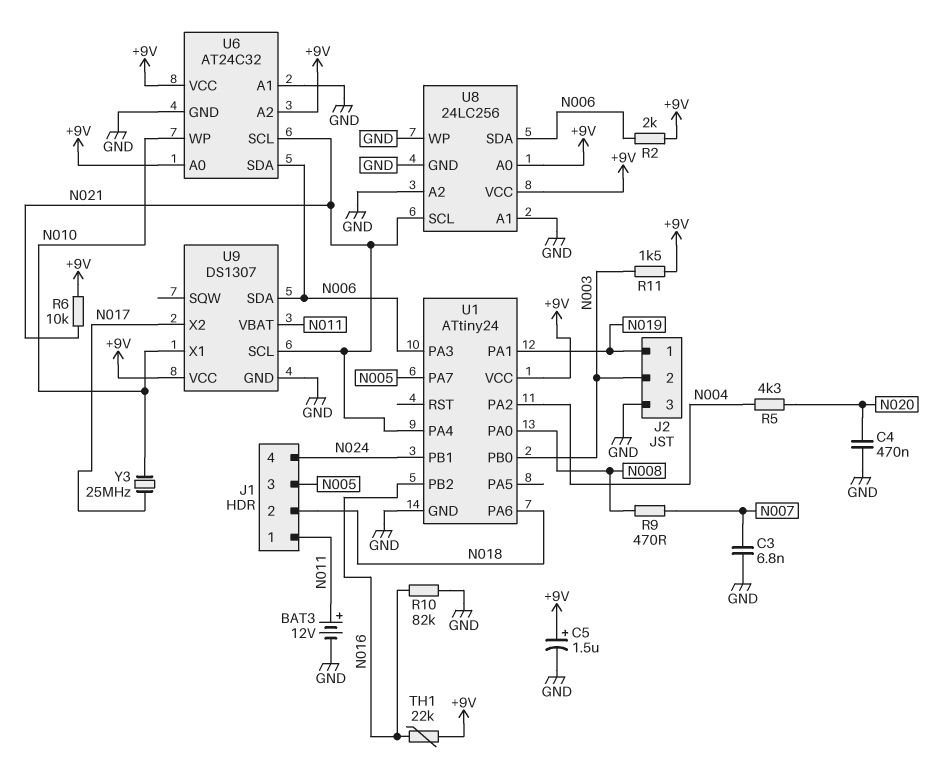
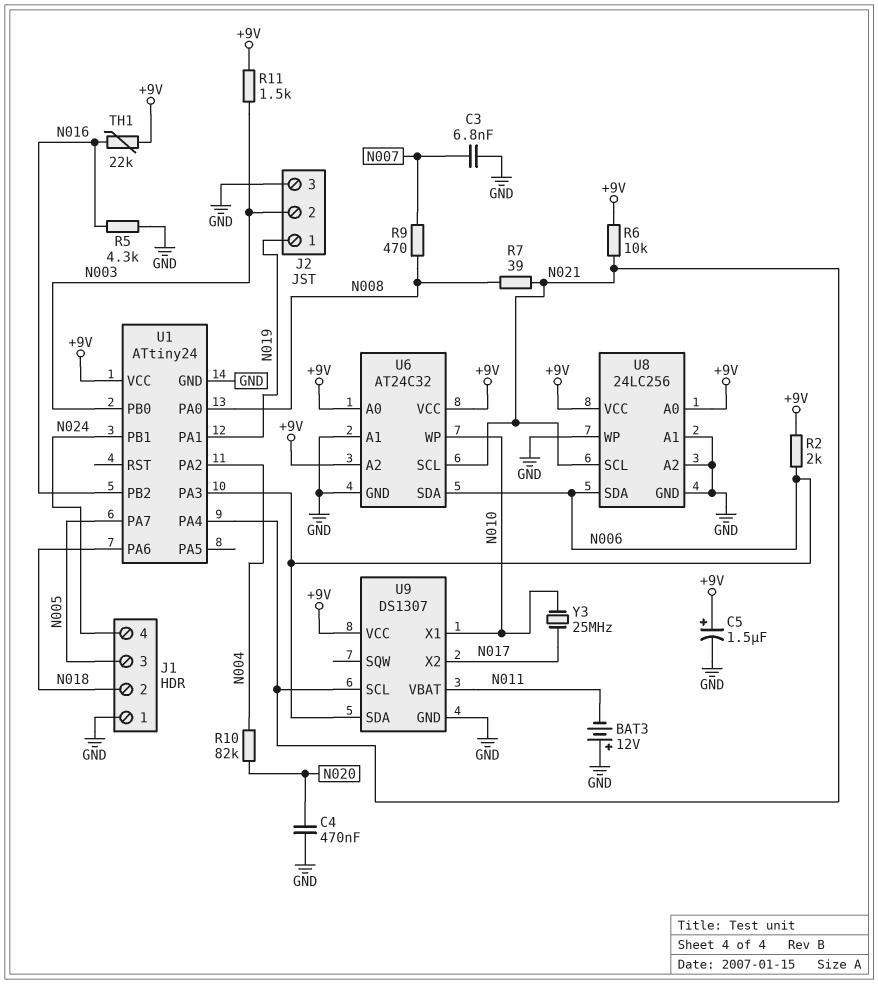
BAT3: 12V (plus N011, minus GND) -> 12V (plus GND, minus N011)
J1 pin 1: N011 -> GND
R5: 4.3k (N004, N020) -> 4.3k (GND, N016)
R7: none -> 39 (N008, N021)
R10: 82k (GND, N016) -> 82k (N004, N020)

